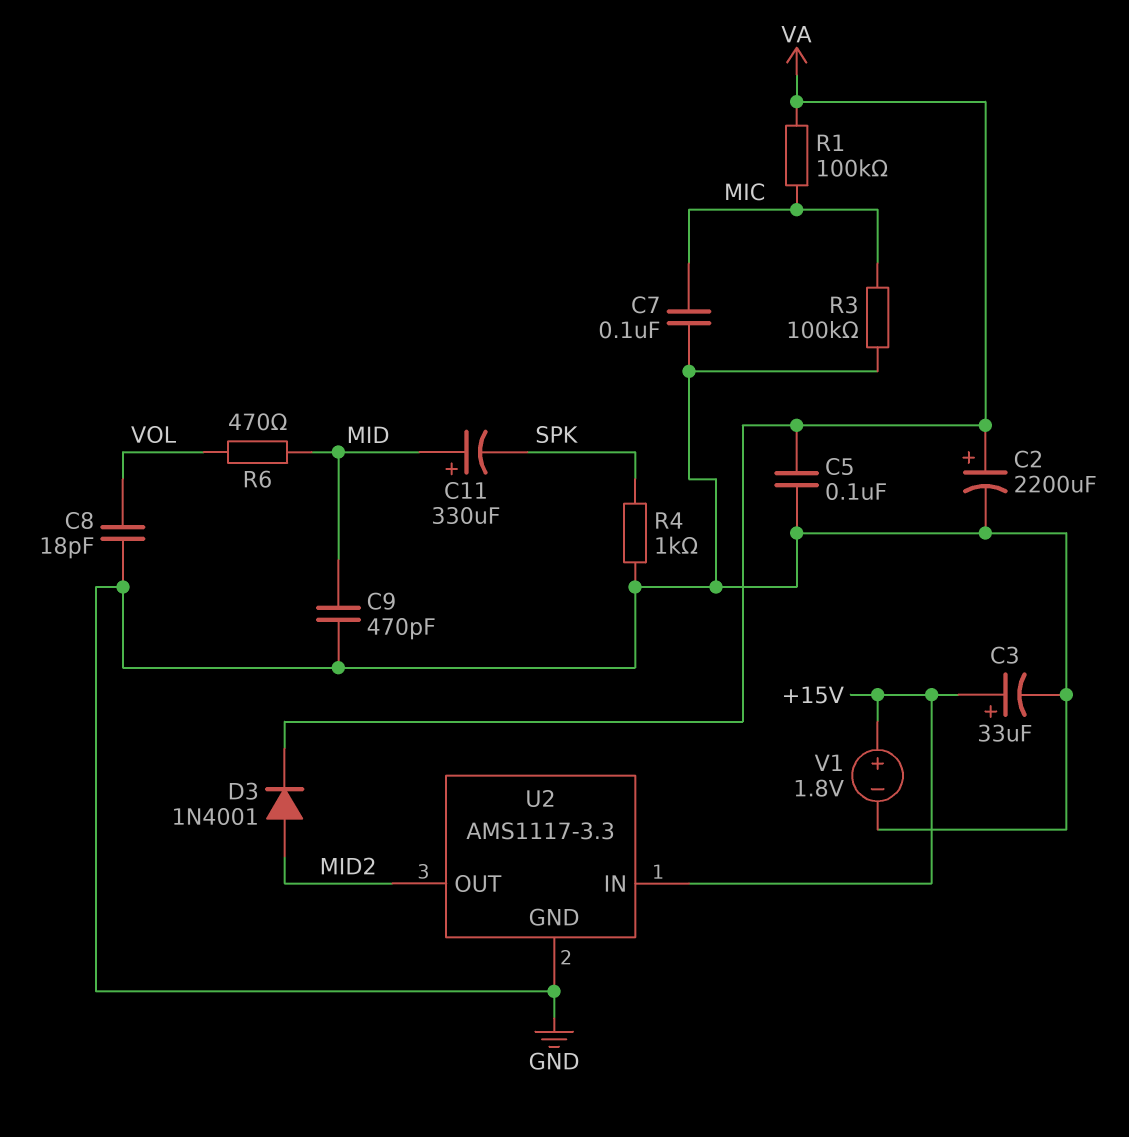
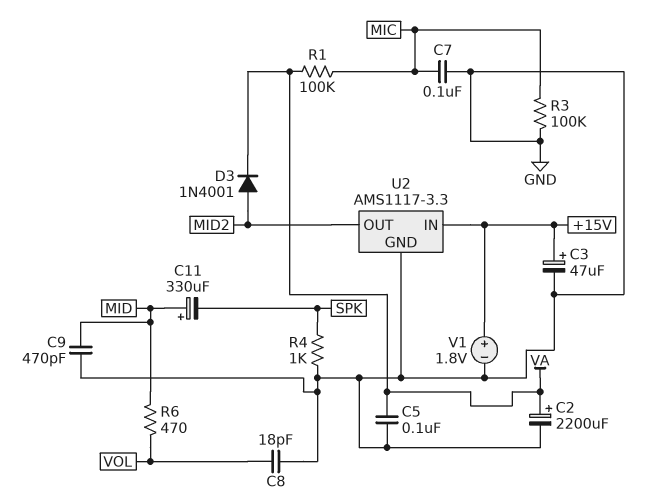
C3: 33uF (plus +15V, minus GND) -> 47uF (plus +15V, minus GND)

